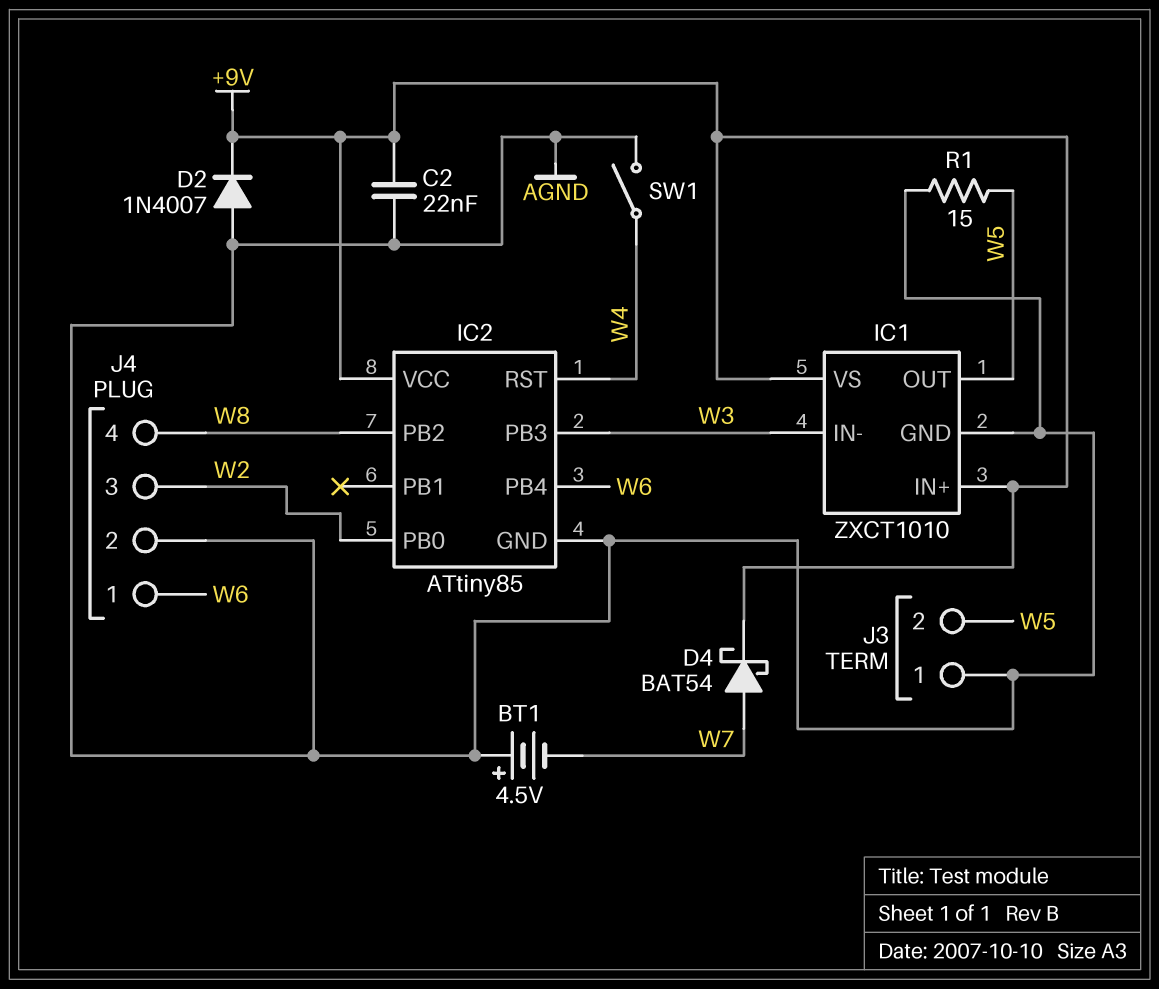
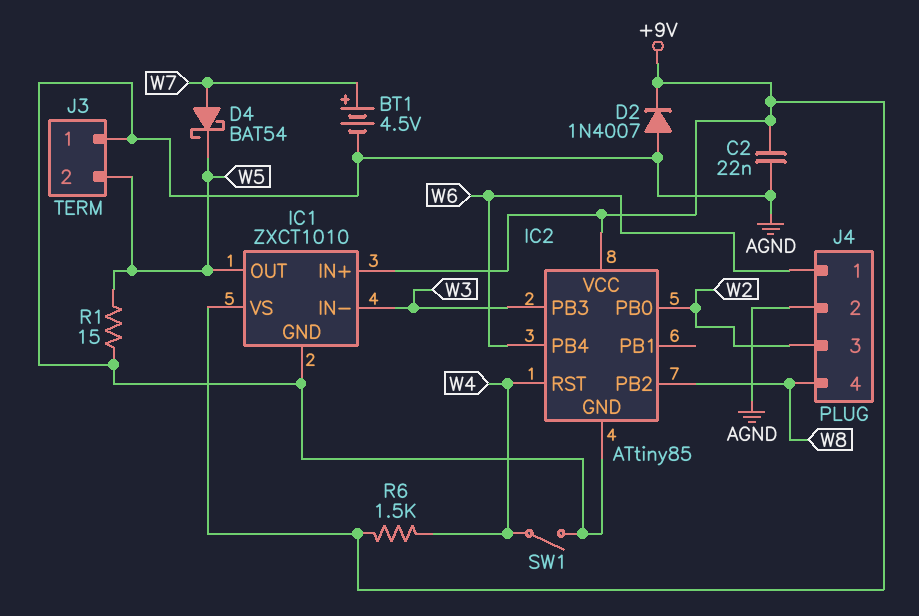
BT1: 4.5V (plus AGND, minus W7) -> 4.5V (plus W7, minus AGND)
D4: schottky BAT54 (A W7, K +9V) -> schottky BAT54 (A W7, K W5)
R6: none -> 1.5k (+9V, W4)

